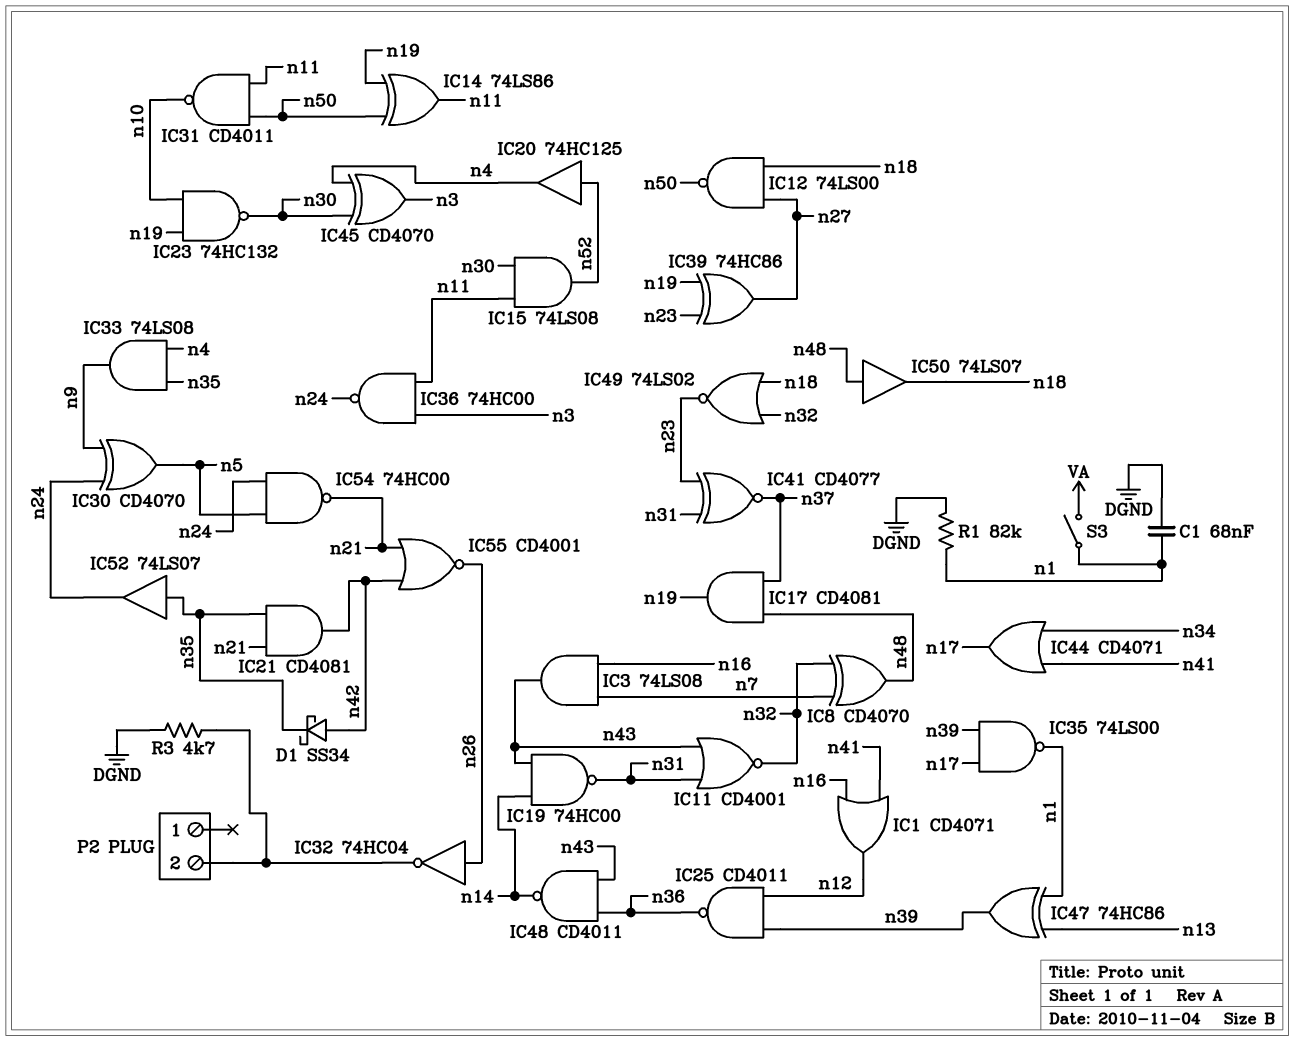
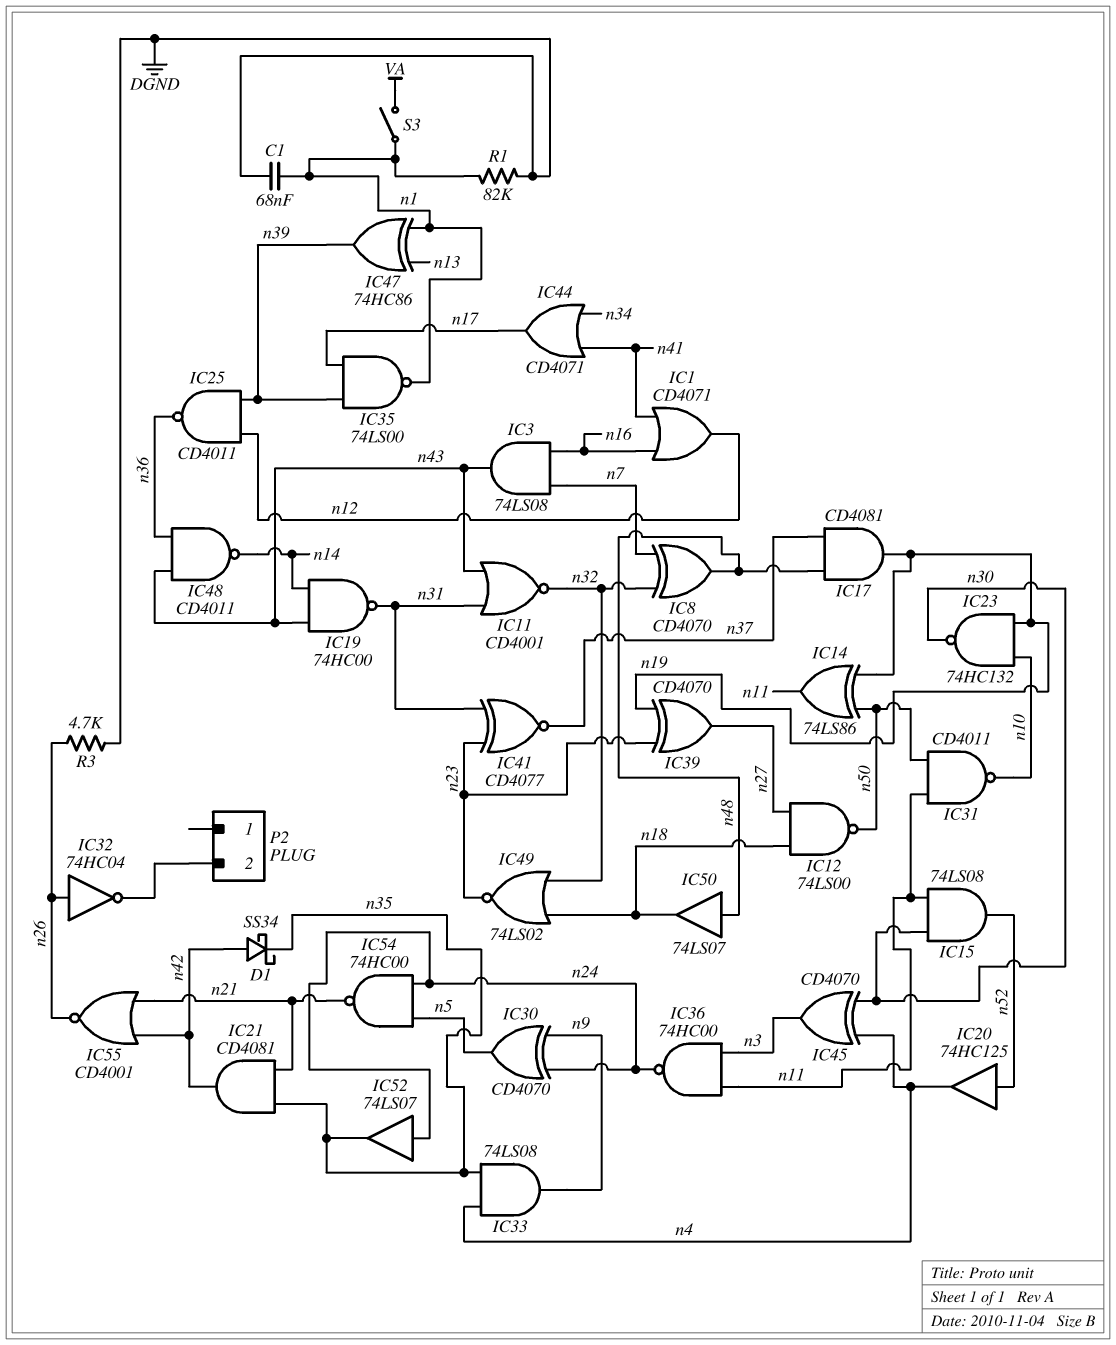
IC39: XOR 74HC86 (in n19, in n23, out n27) -> XOR CD4070 (in n19, in n23, out n27)
IC52: buffer 74LS07 (in n35, out n24) -> buffer 74LS07 (in n24, out n35)
R3: 4.7k (DGND, P2/2) -> 4.7k (DGND, n26)

